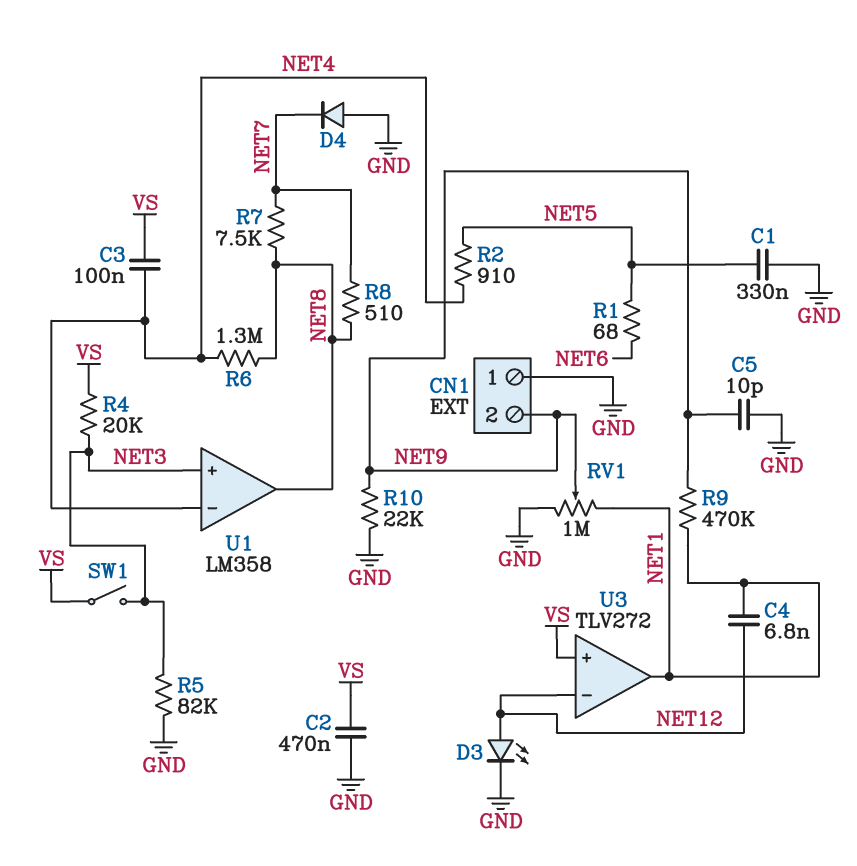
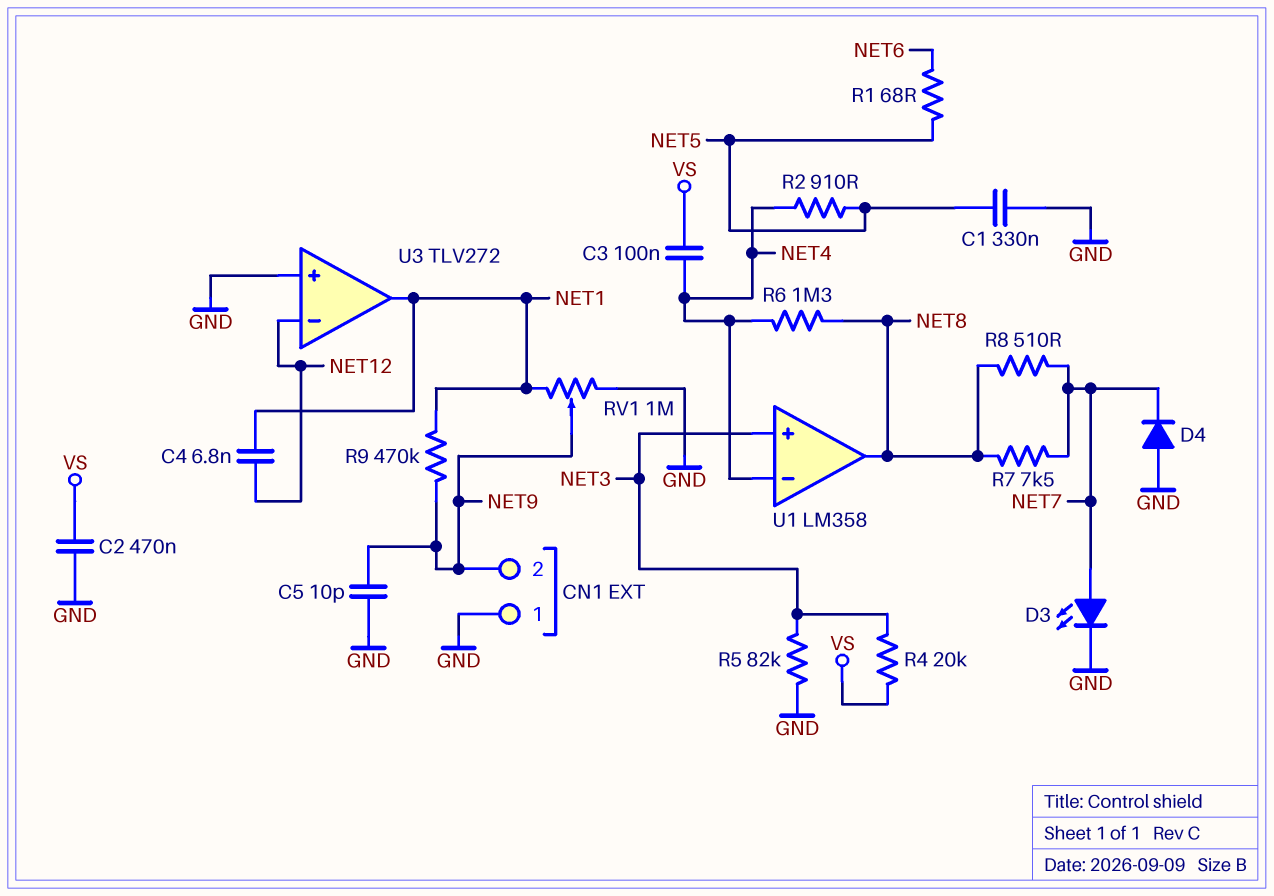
D3: LED (A NET12, K GND) -> LED (A NET7, K GND)
R10: 22k (GND, NET9) -> none
SW1: switch (NET3, VS) -> none
U3 pin in+: VS -> GND

